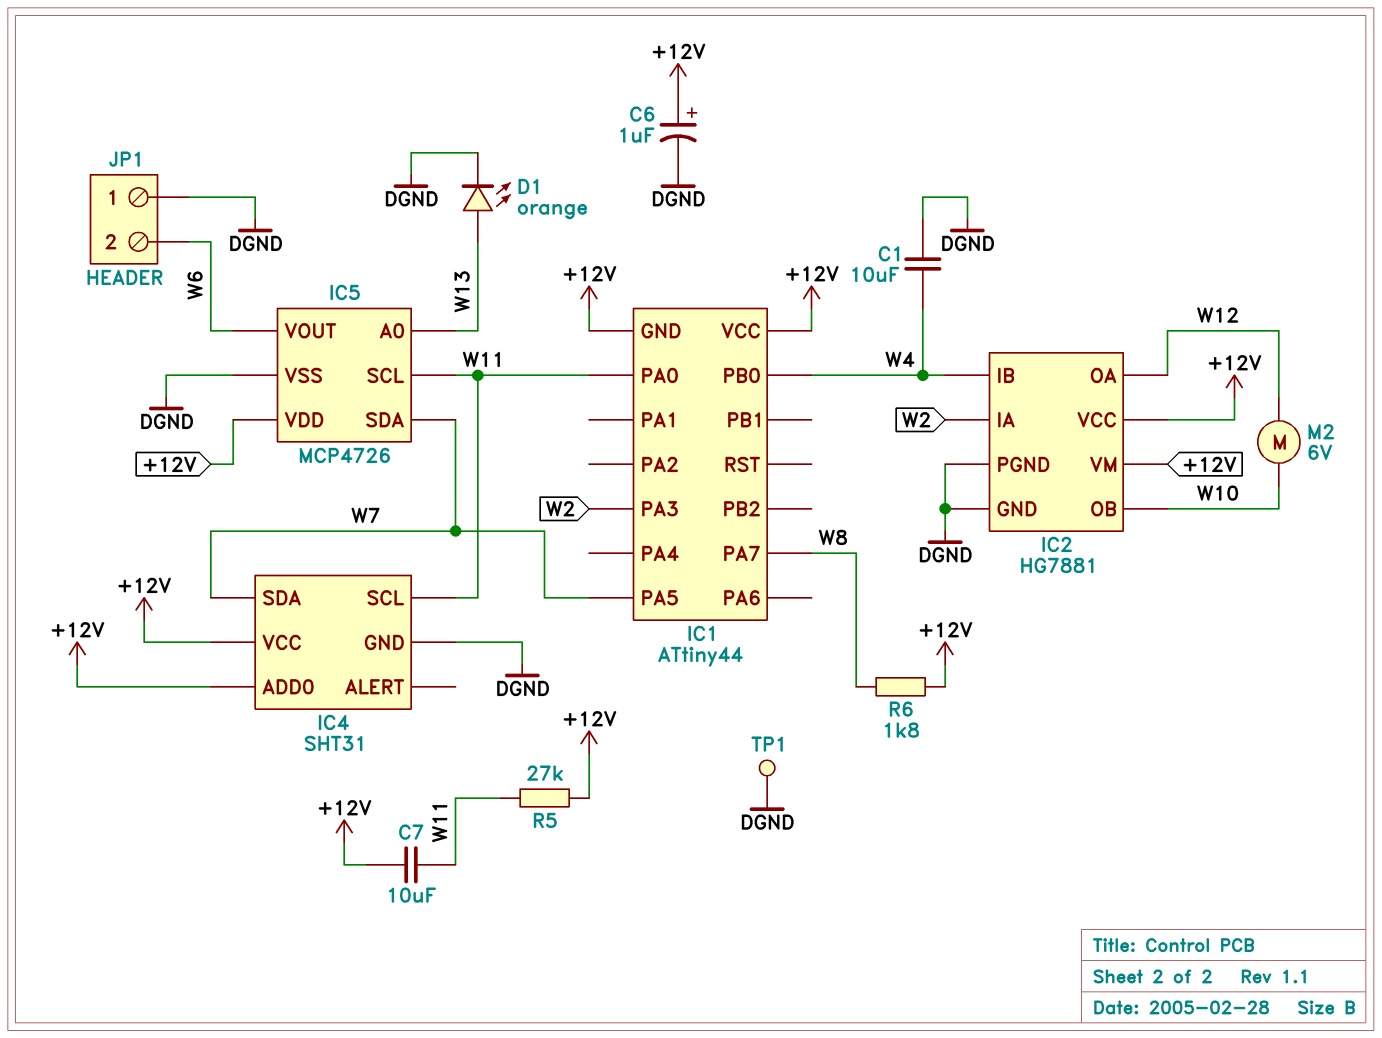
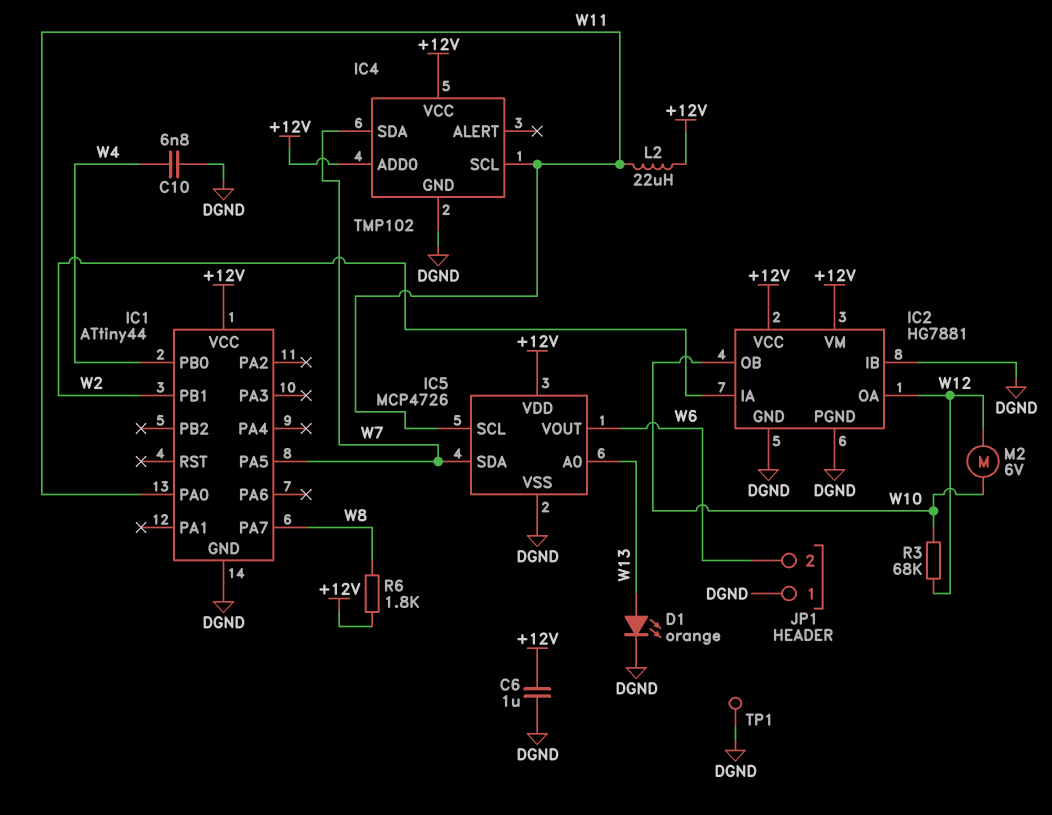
C1: 10uF (DGND, W4) -> none
C6: 1uF (plus +12V, minus DGND) -> 1uF (+12V, DGND)
C7: 10uF (+12V, W11) -> none
C10: none -> 6.8nF (DGND, W4)
IC1 pin GND: +12V -> DGND
IC1 pin PA3: W2 -> none
IC1 pin PB1: none -> W2
IC2 pin IB: W4 -> DGND
IC4: SHT31 -> TMP102
L2: none -> 22uH (+12V, W11)
R3: none -> 68k (W10, W12)
R5: 27k (+12V, W11) -> none

